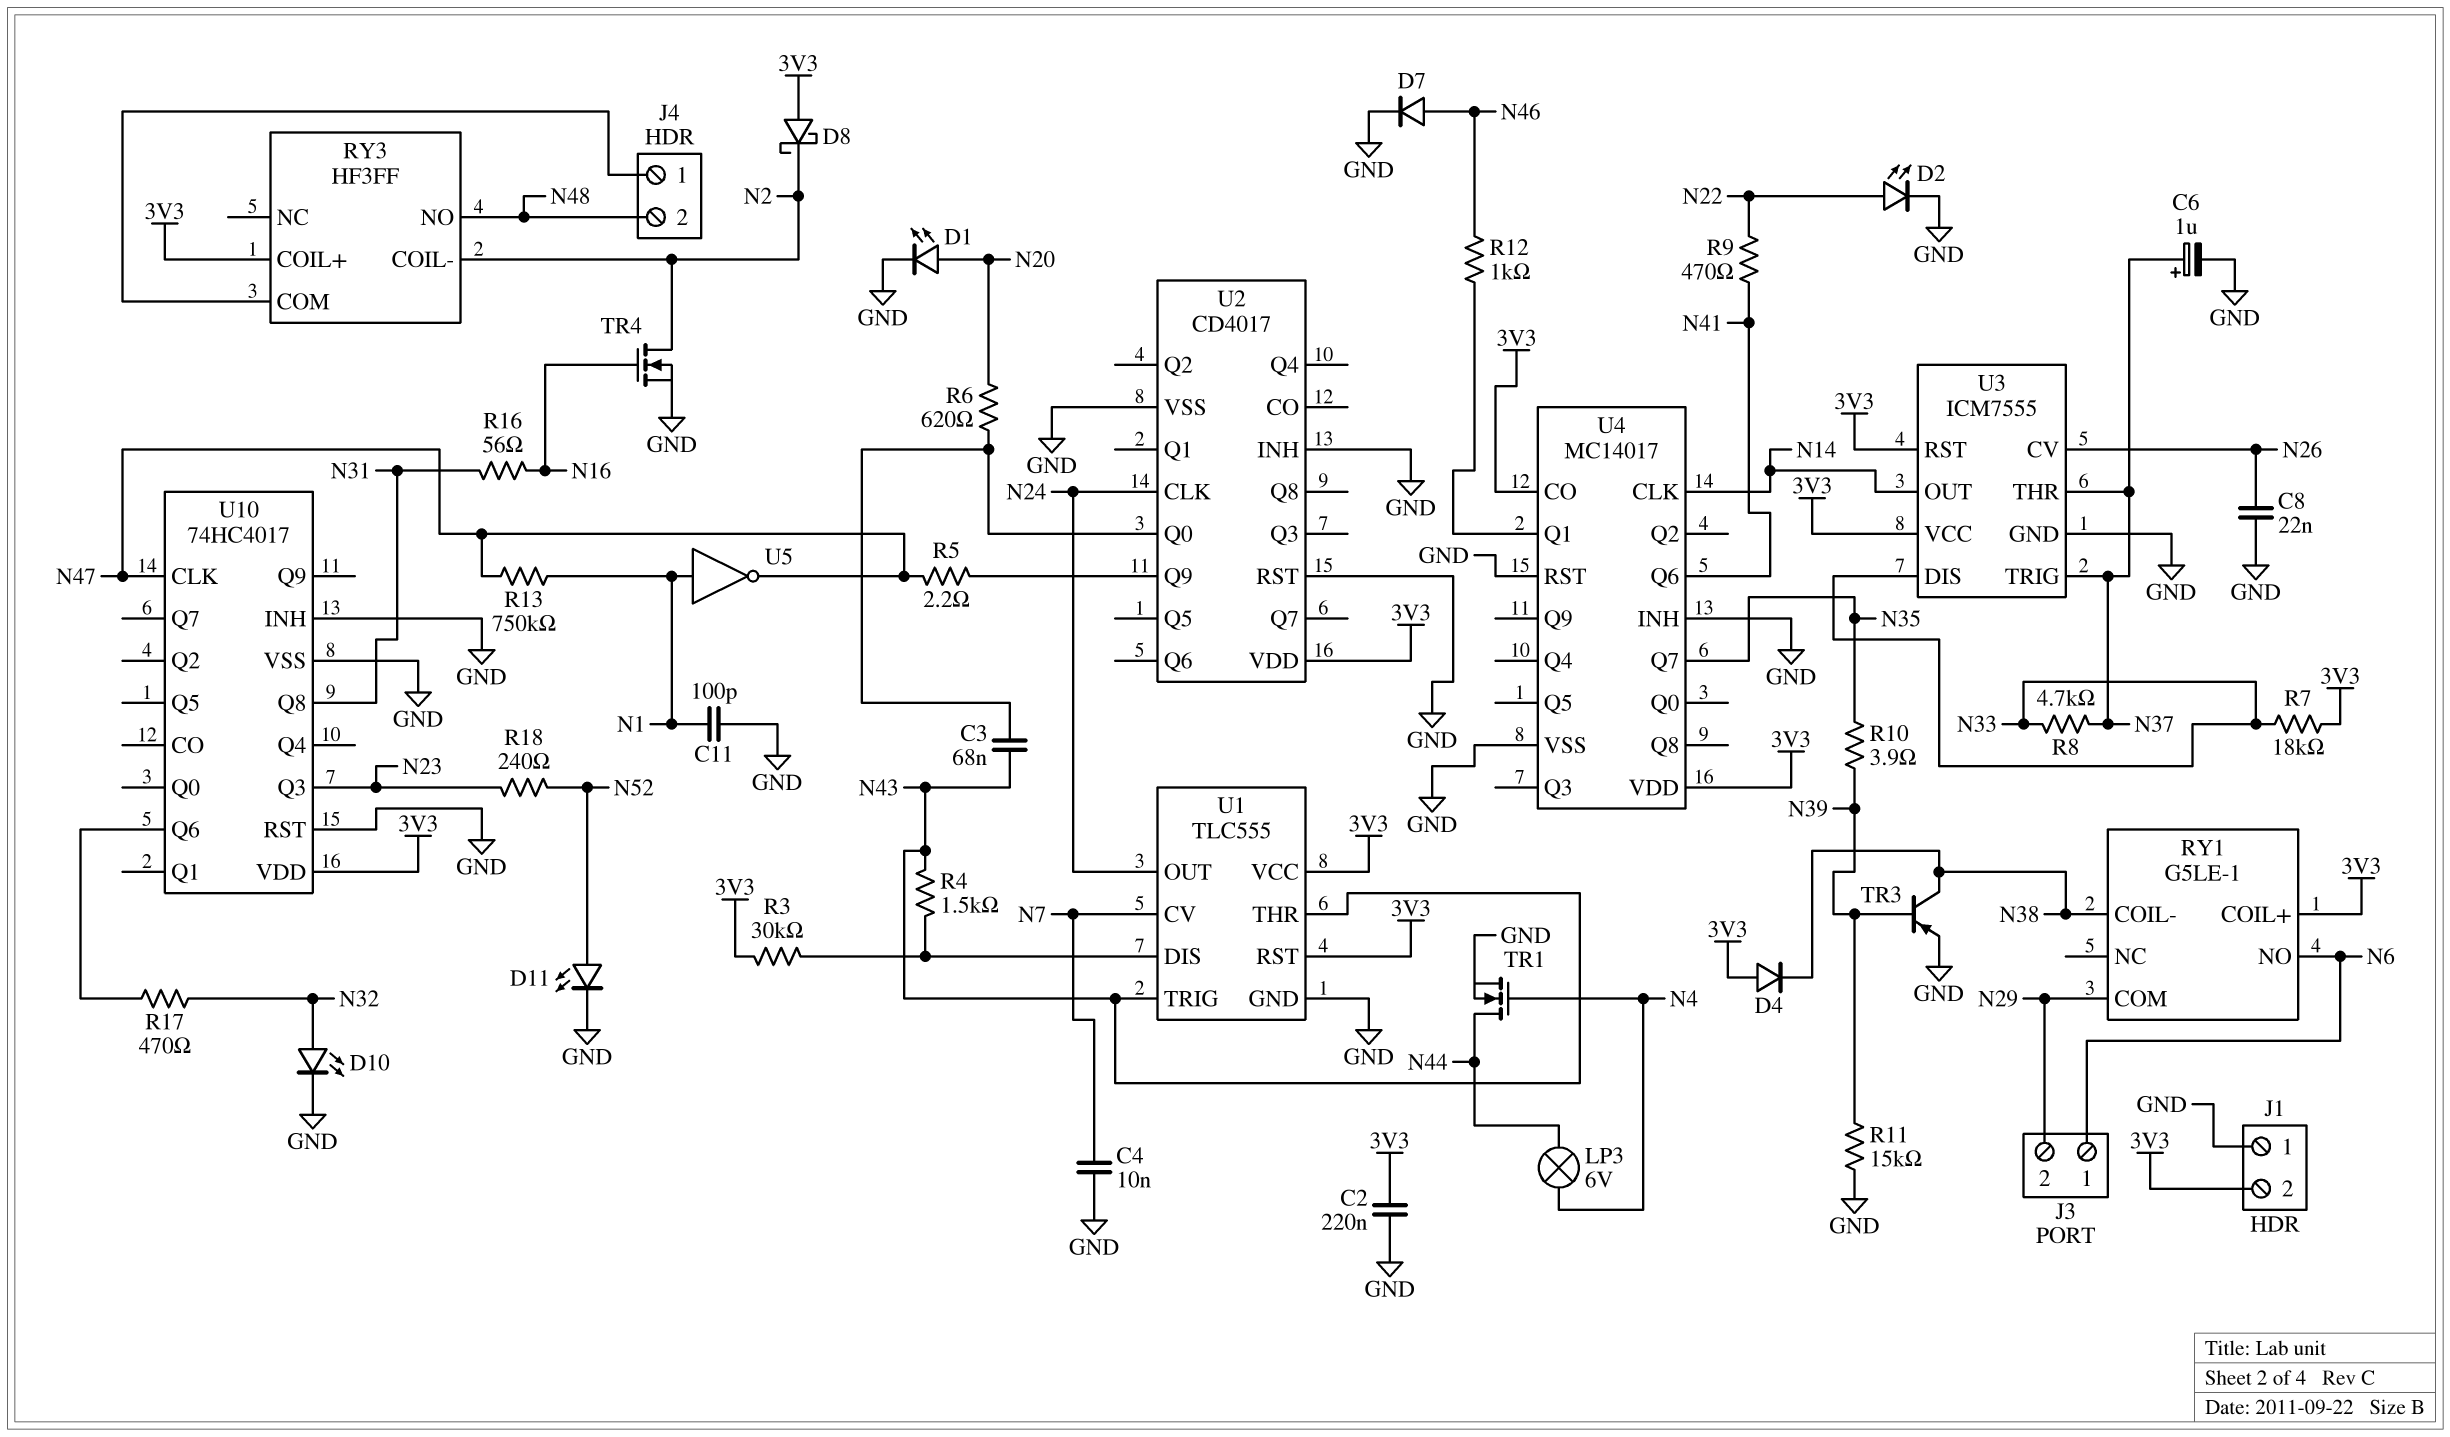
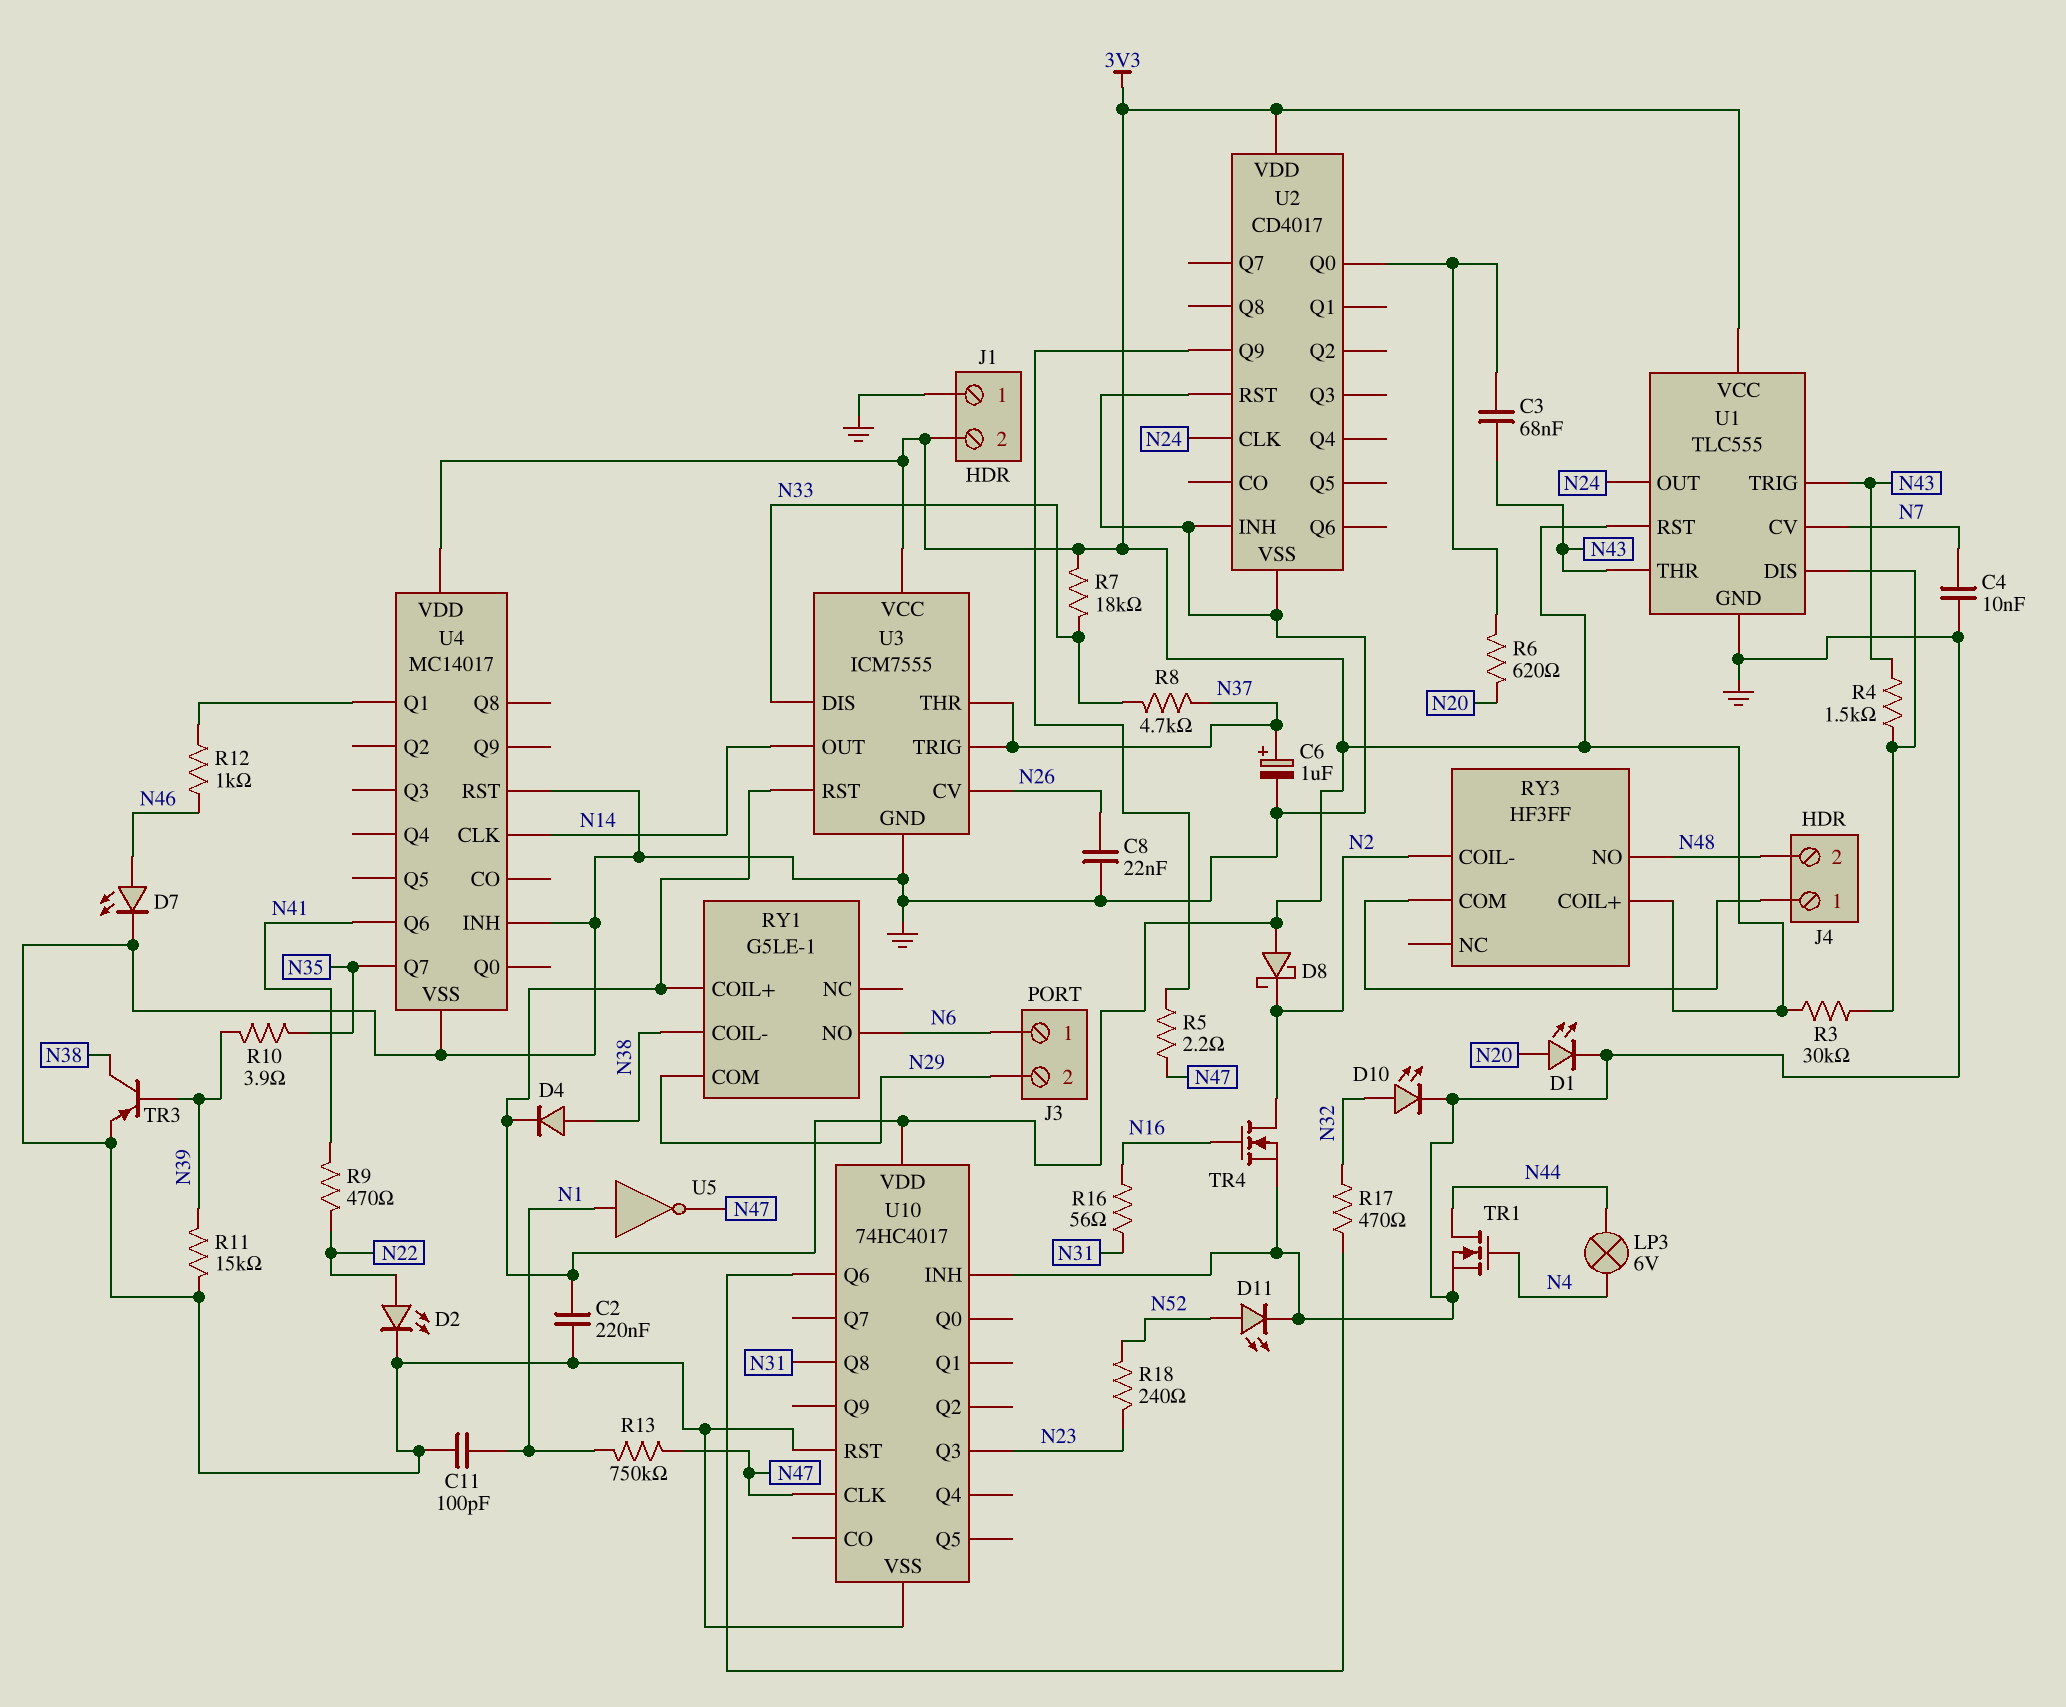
D4: diode (A 3V3, K N38) -> diode (A N38, K 3V3)
D7: diode (A N46, K GND) -> LED (A N46, K GND)
U4 pin CO: 3V3 -> none

